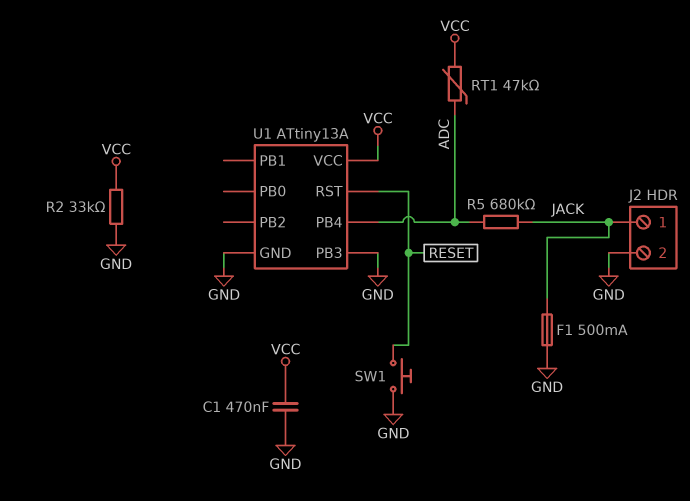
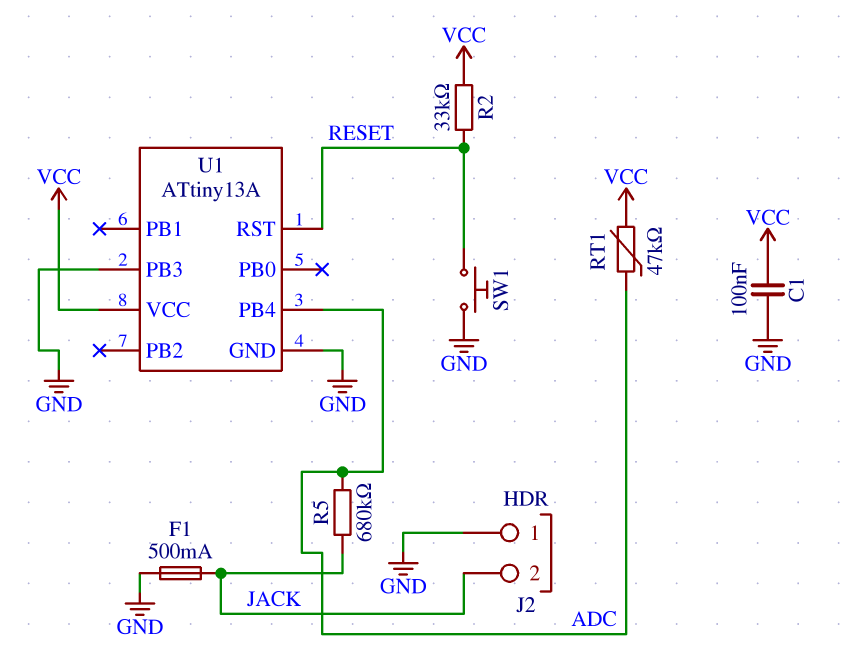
C1: 470nF (GND, VCC) -> 100nF (GND, VCC)
J2 pin 1: JACK -> GND
J2 pin 2: GND -> JACK
R2: 33k (GND, VCC) -> 33k (RESET, VCC)

